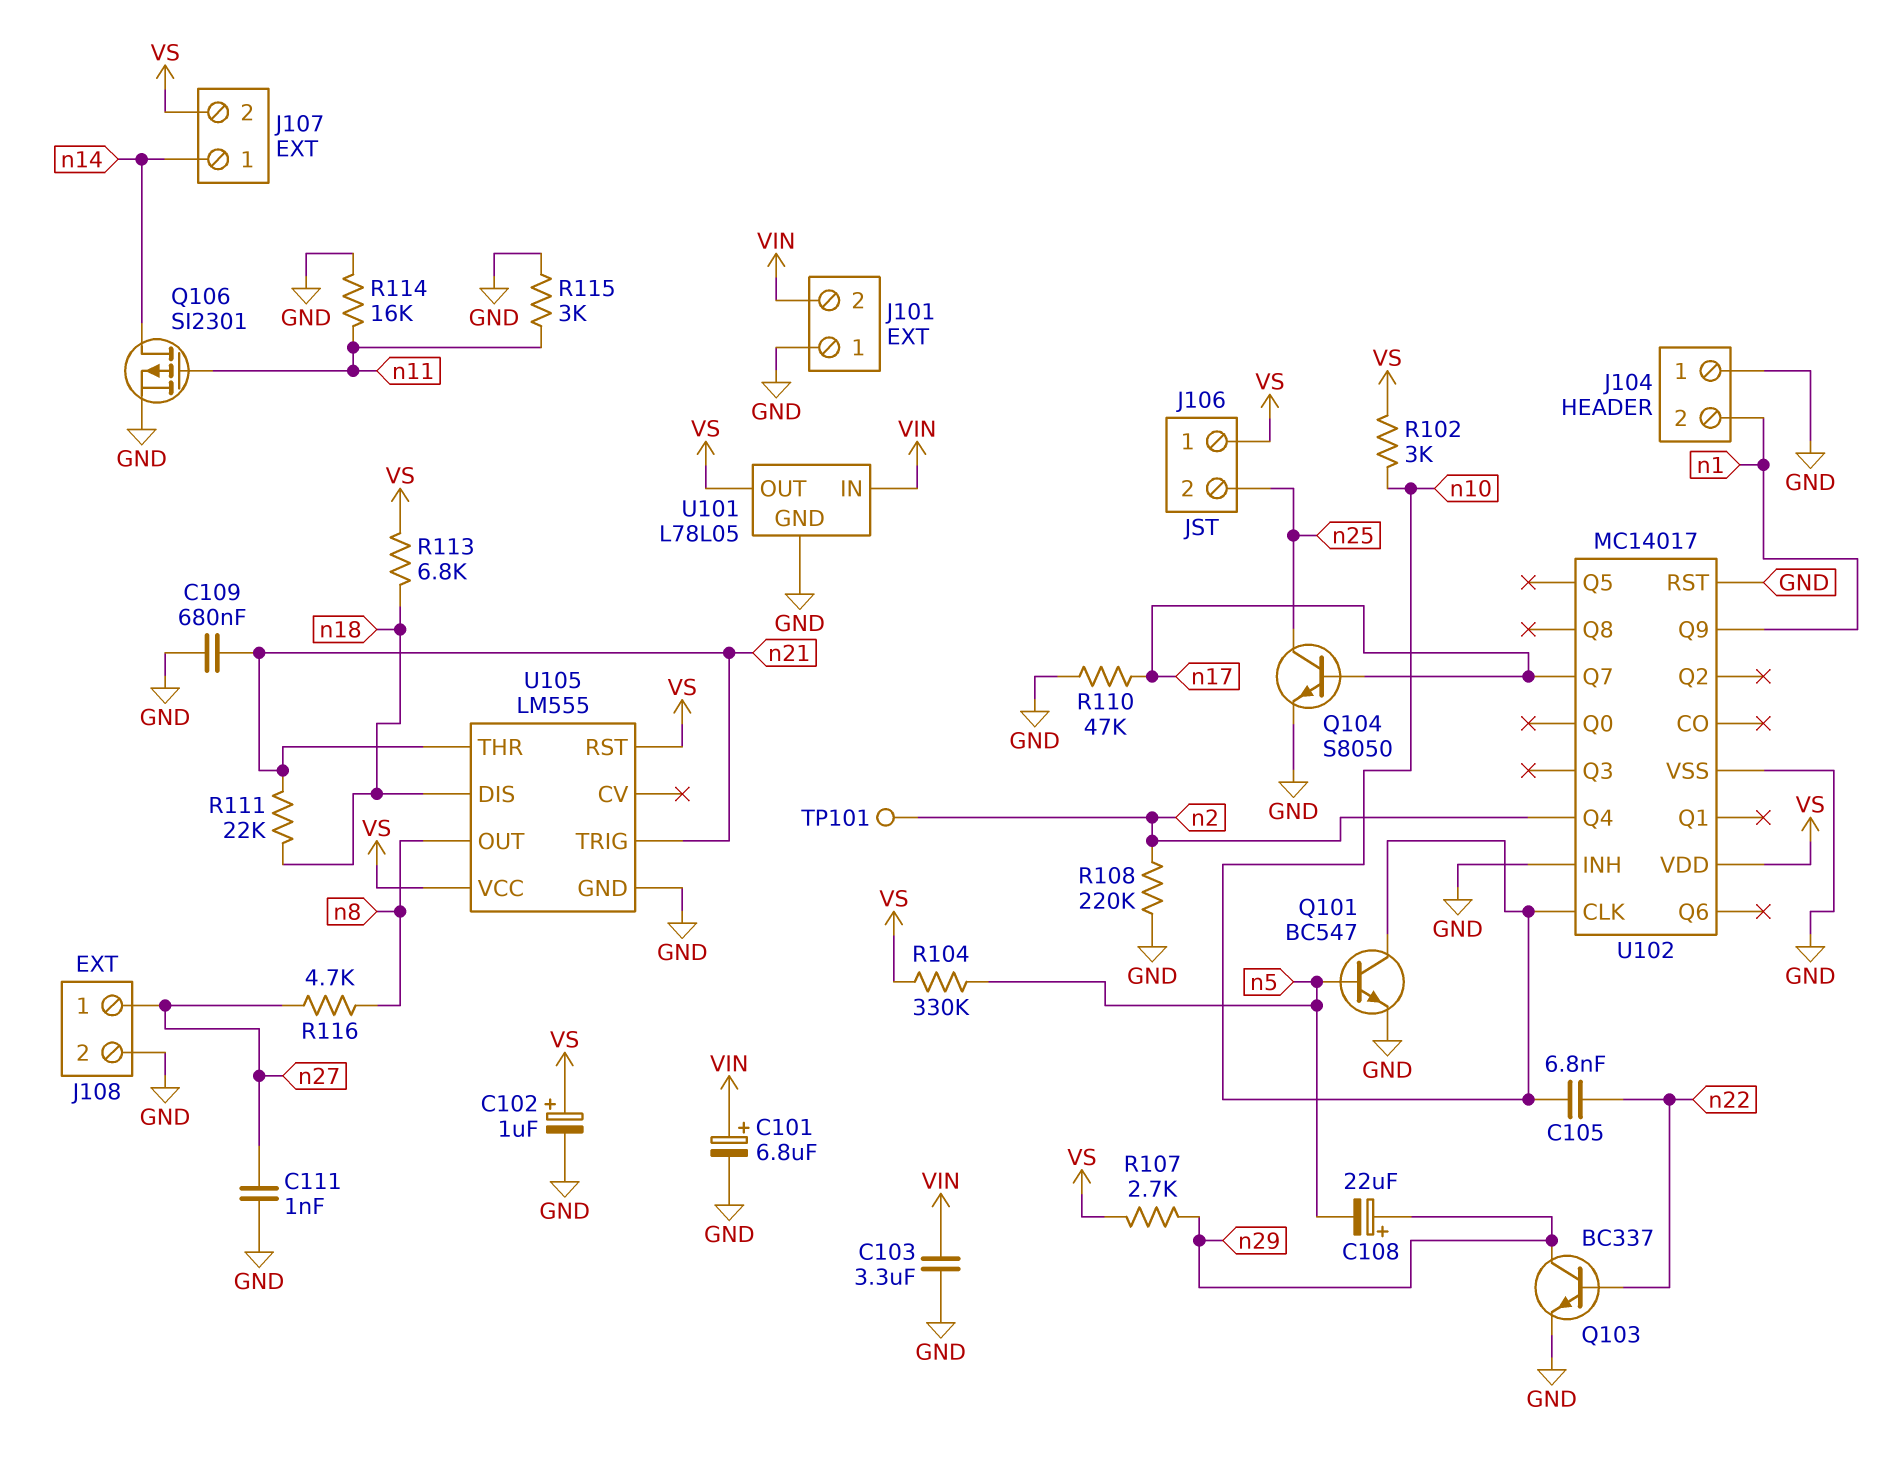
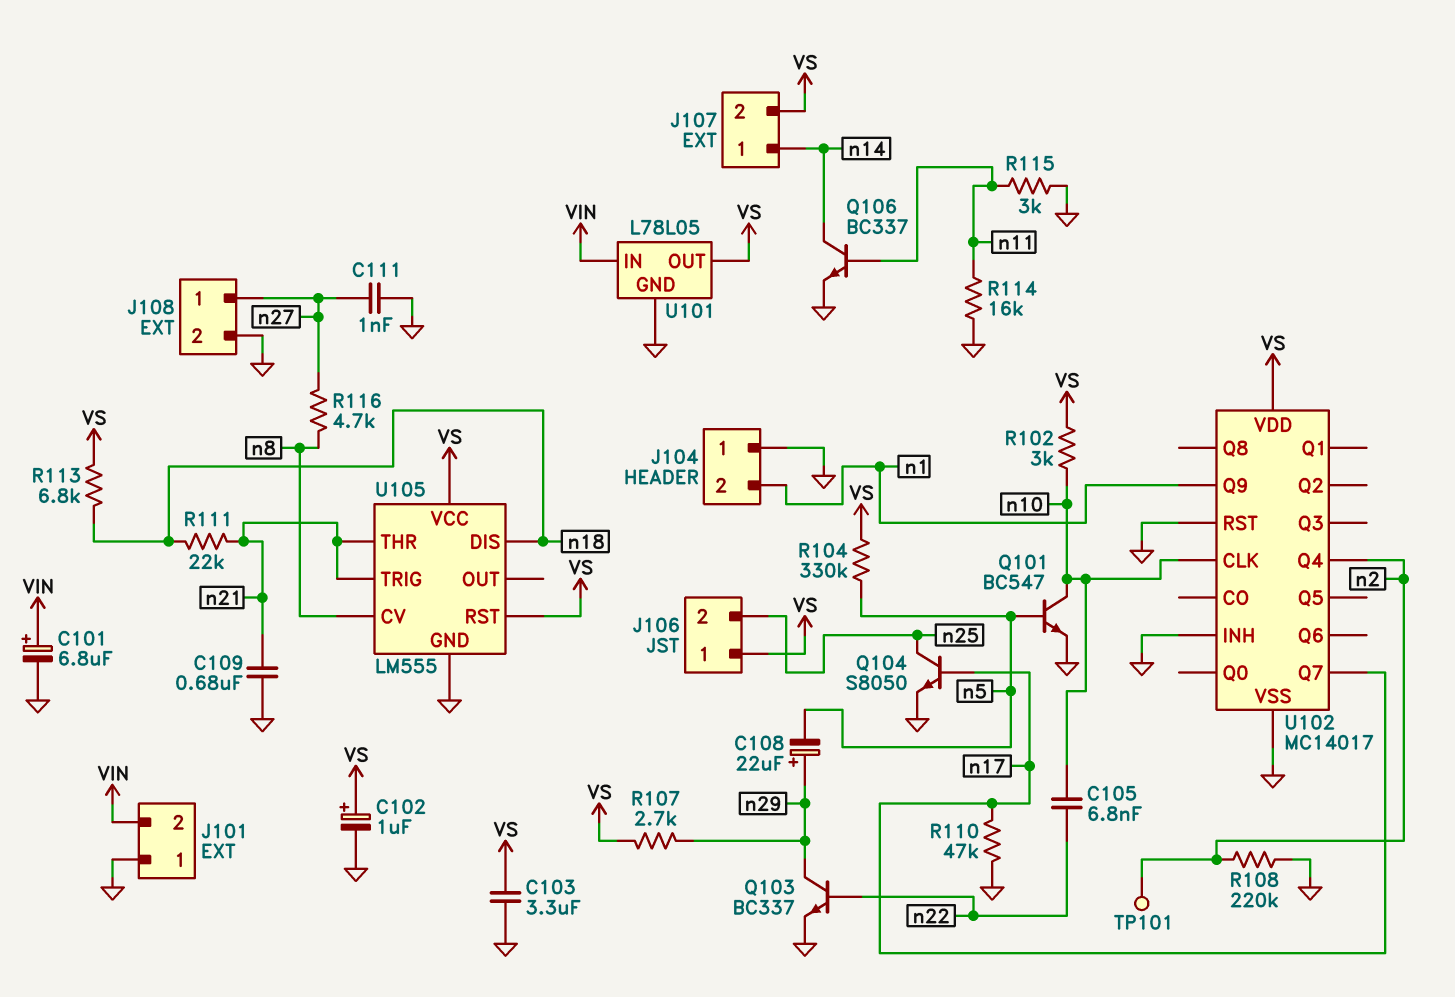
C103: 3.3uF (GND, VIN) -> 3.3uF (GND, VS)
Q106: PMOS SI2301 (G n11, D n14, S GND) -> NPN BC337 (B n11, C n14, E GND)
U105 pin CV: none -> n8
U105 pin OUT: n8 -> none

